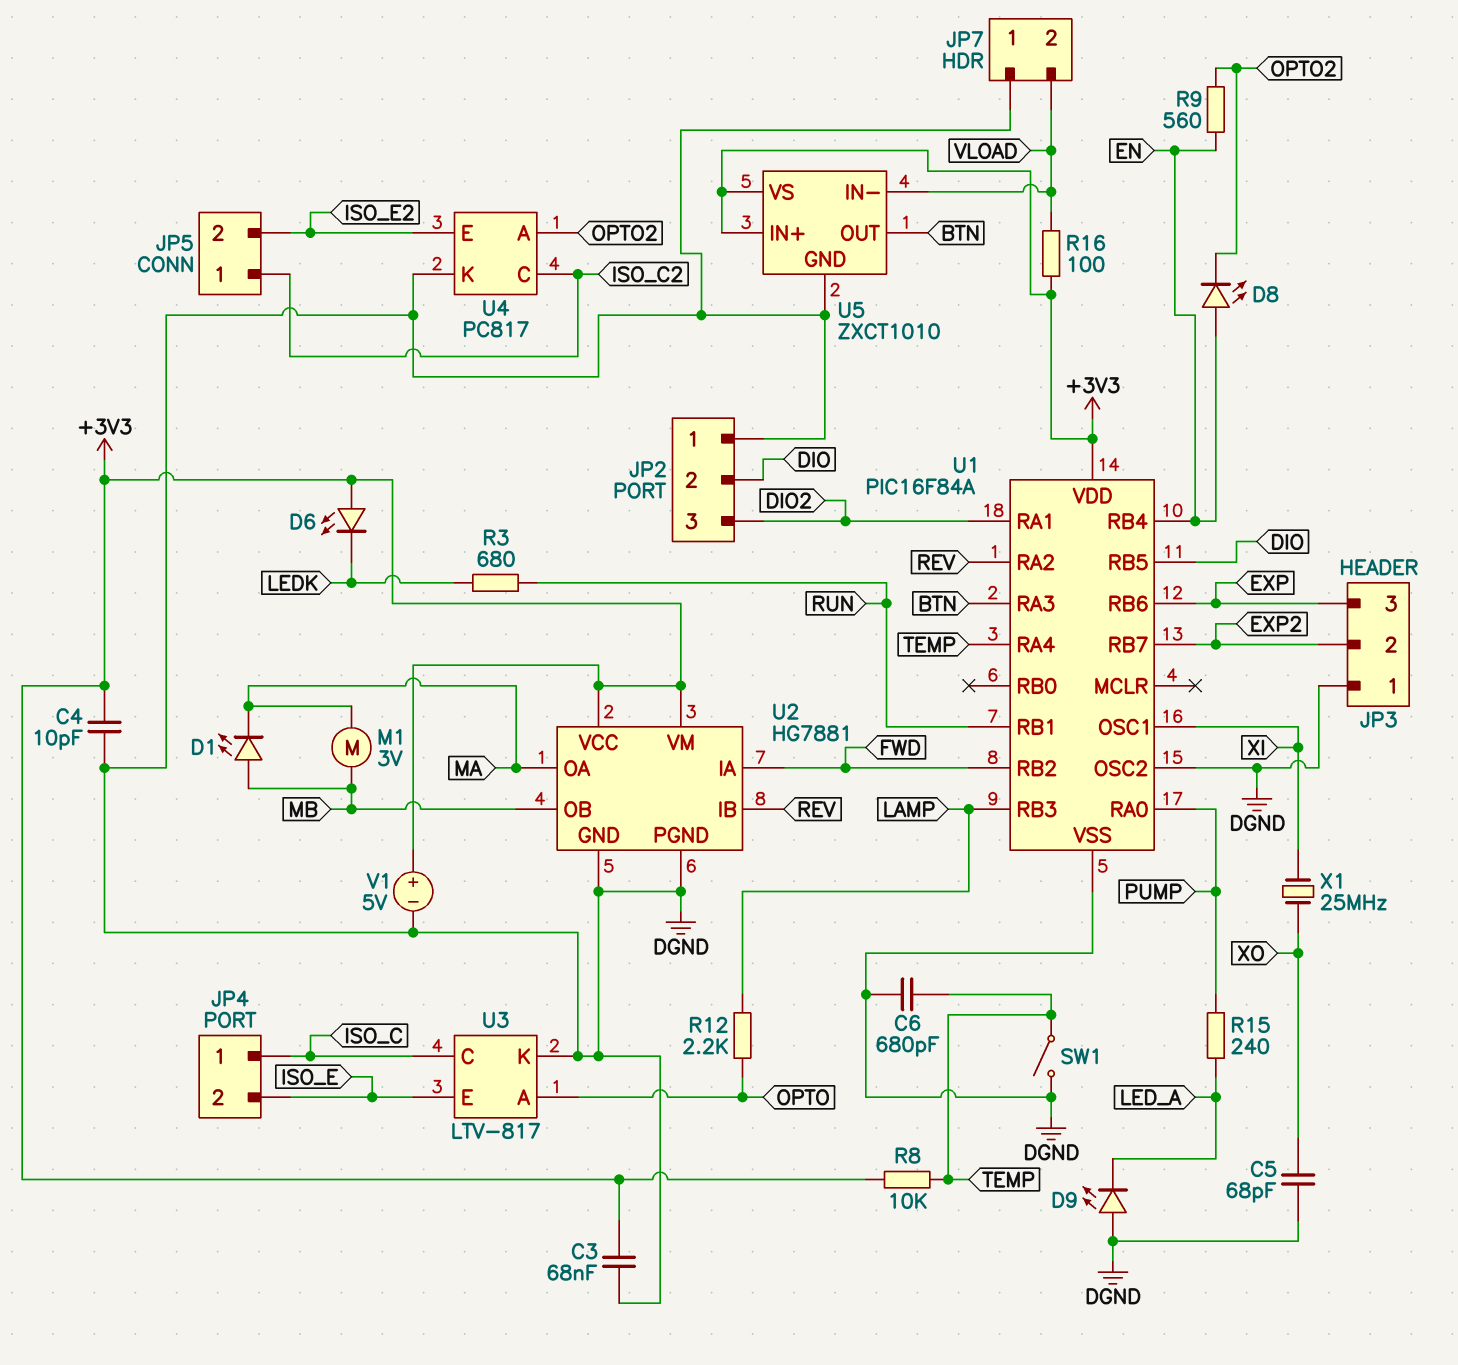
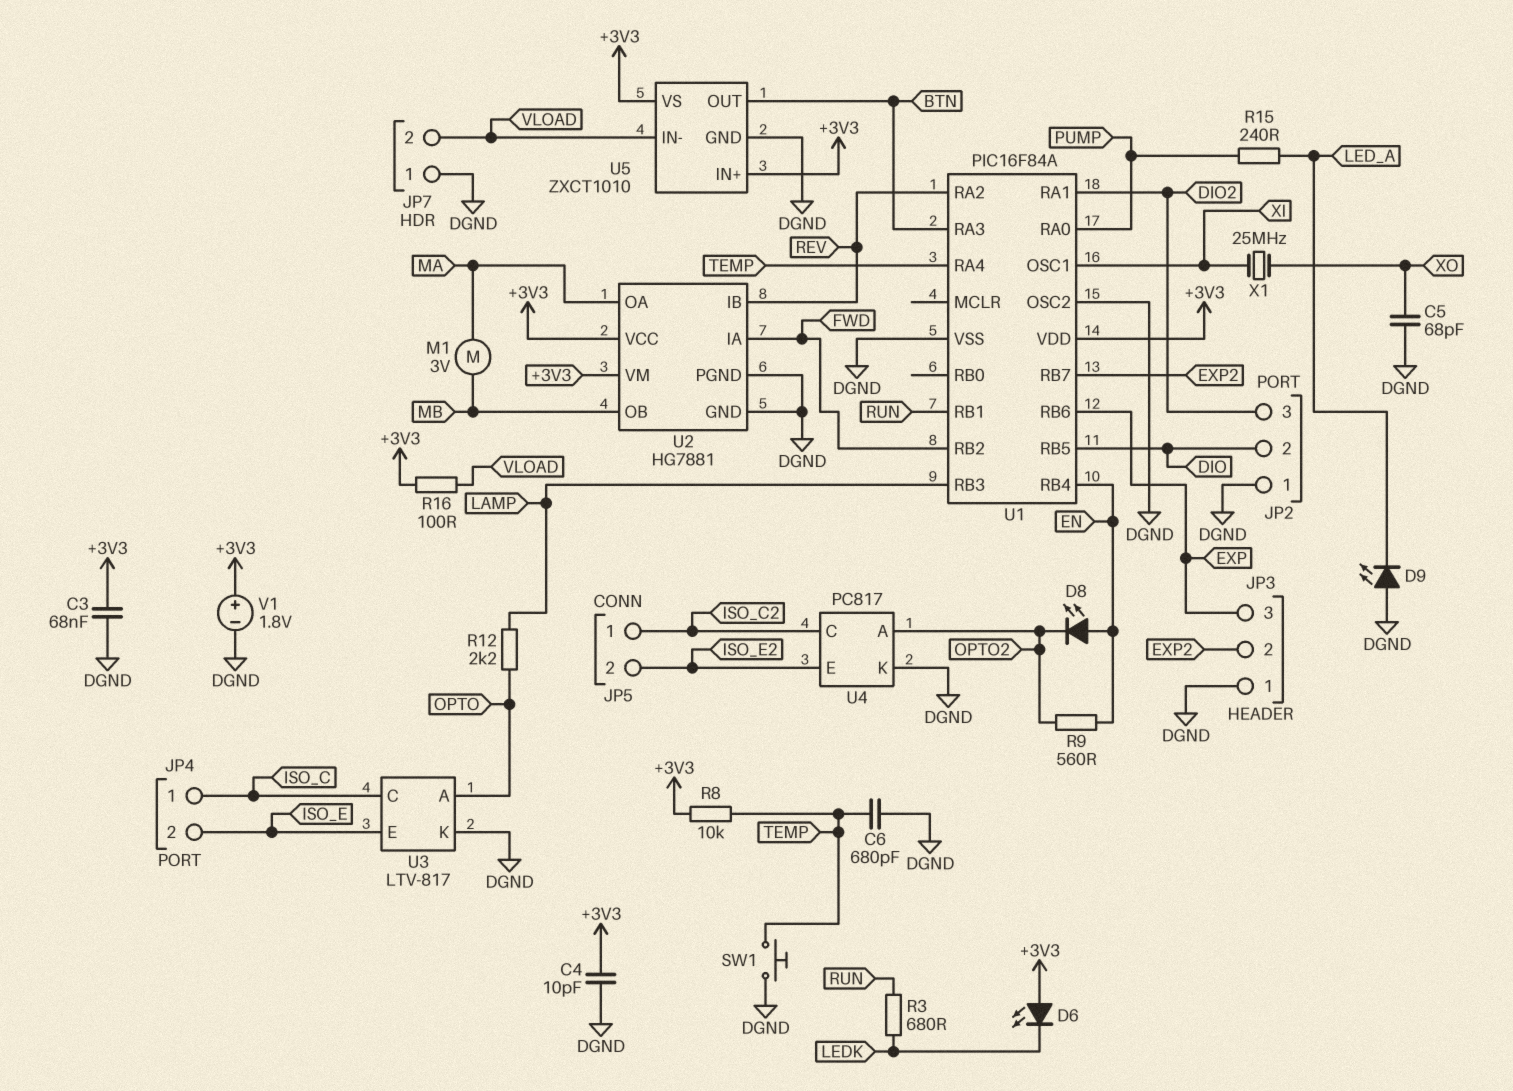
D1: LED (A MB, K MA) -> none
SW1: switch (DGND, TEMP) -> button (DGND, TEMP)
V1: 5V (plus +3V3, minus DGND) -> 1.8V (plus +3V3, minus DGND)

